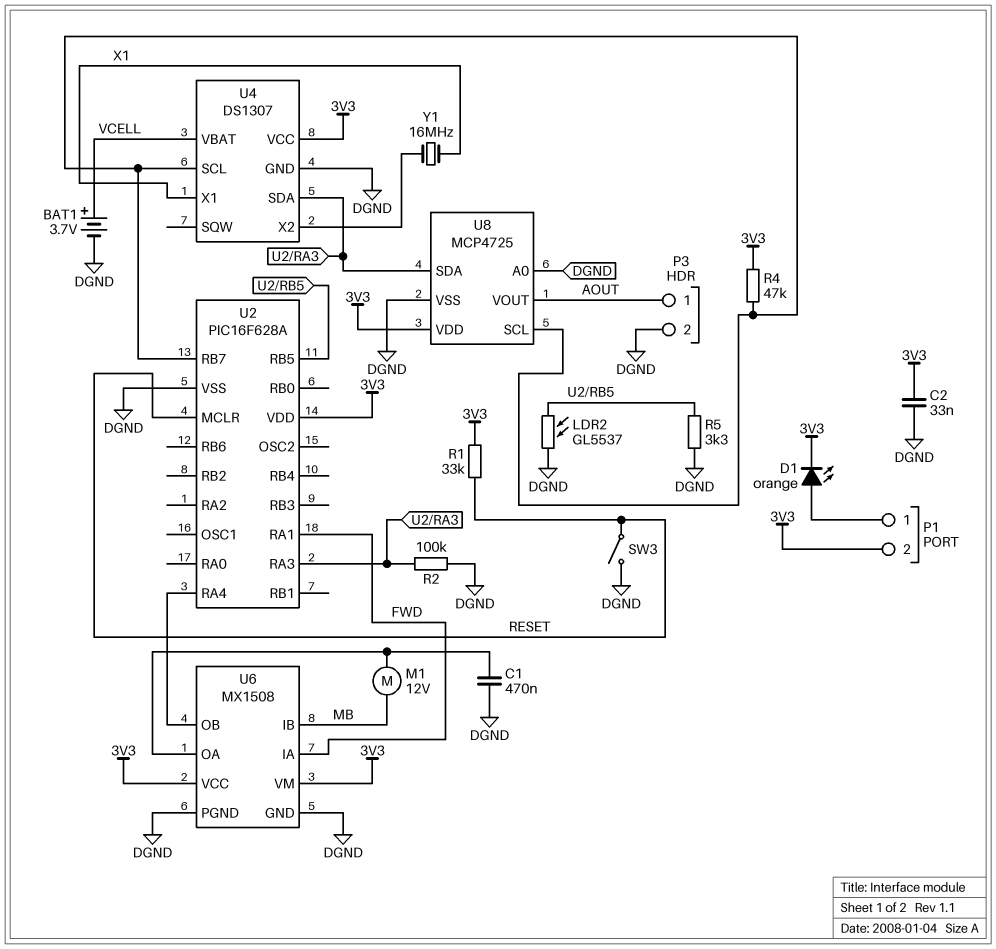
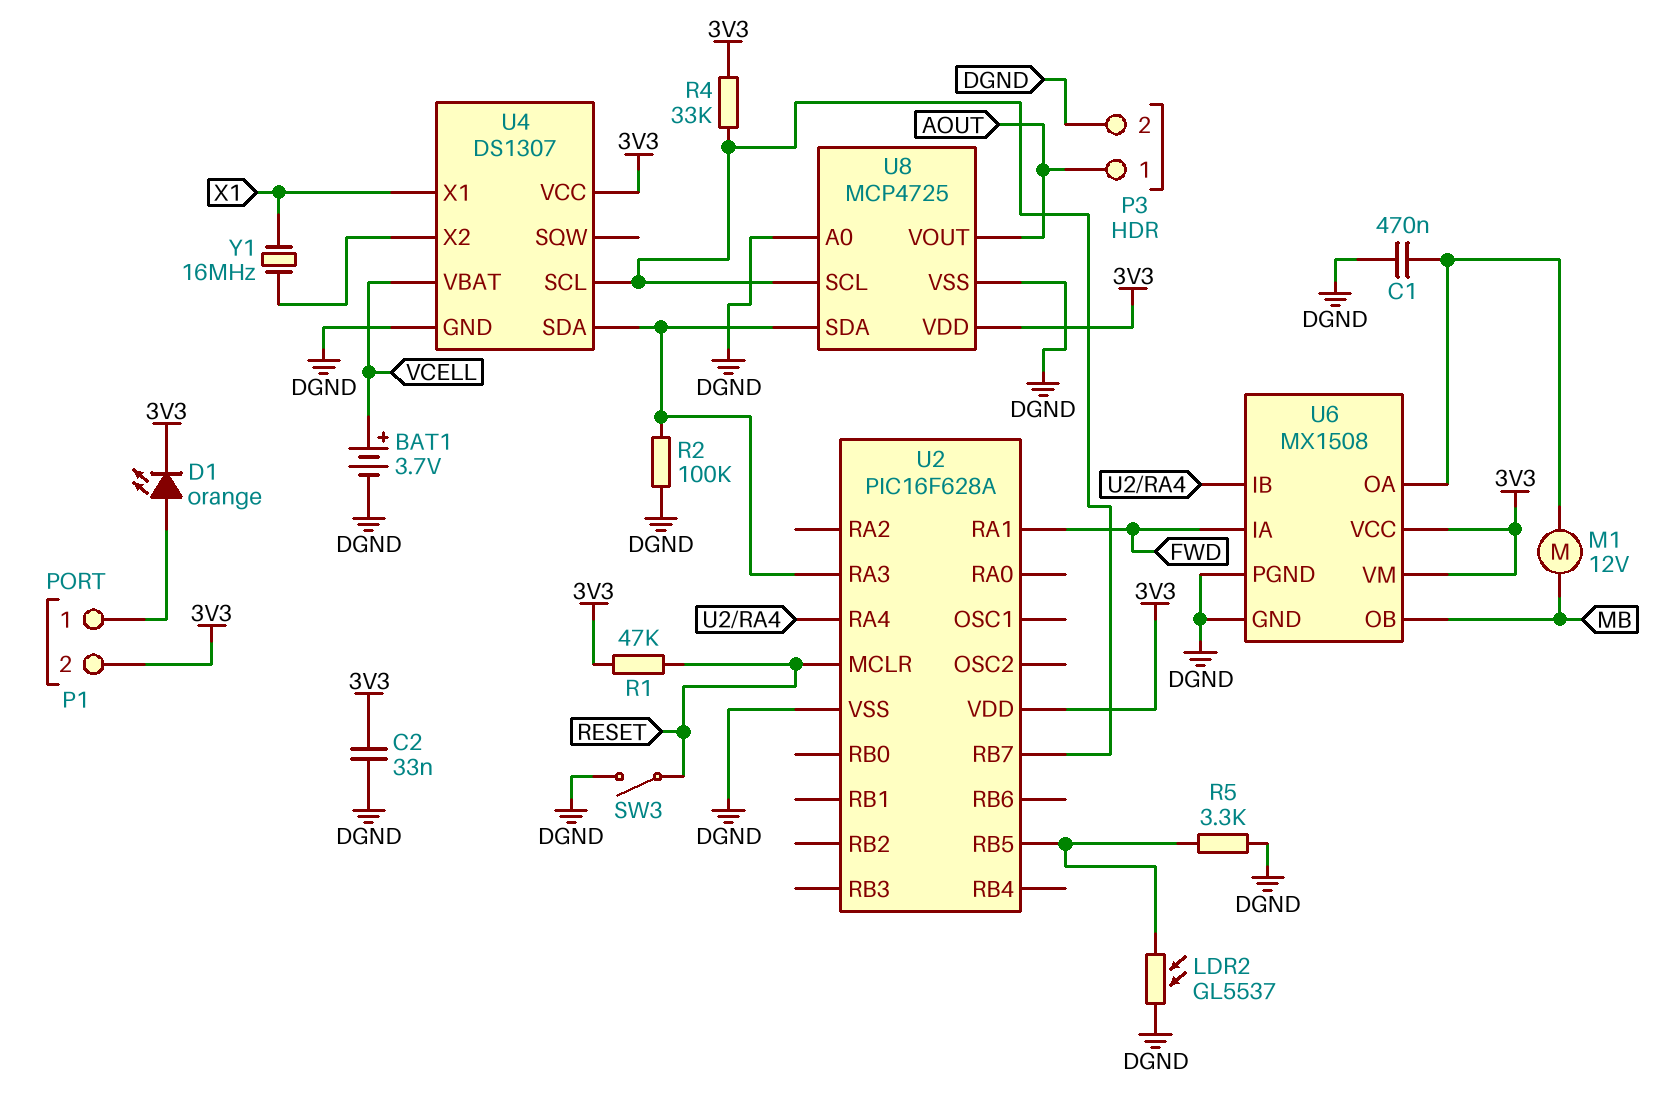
R1: 33k (3V3, RESET) -> 47k (3V3, RESET)
R4: 47k (3V3, U2/RB7) -> 33k (3V3, U2/RB7)
U6 pin IB: MB -> U2/RA4
U6 pin OB: U2/RA4 -> MB

